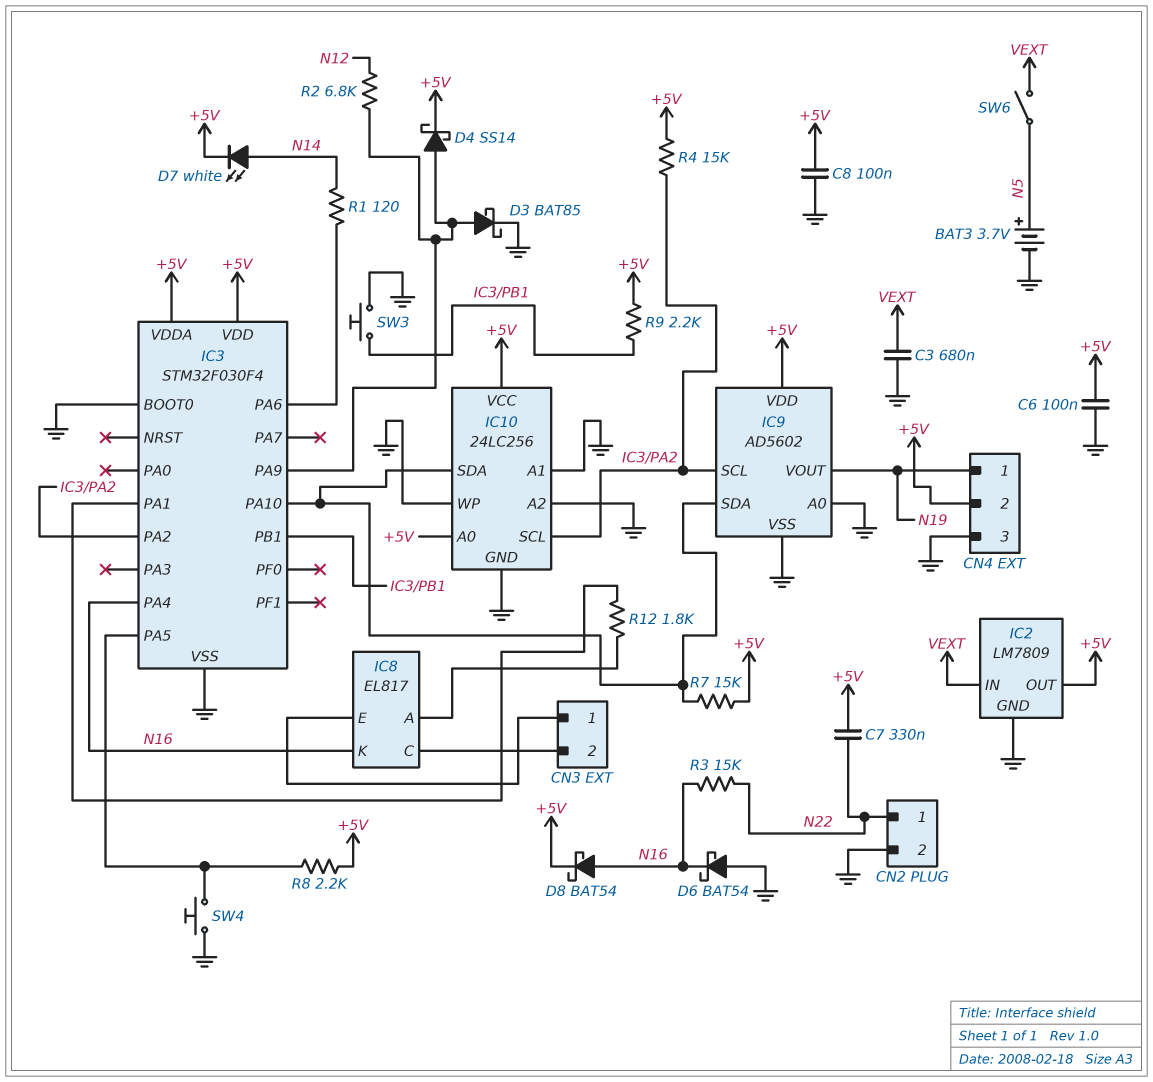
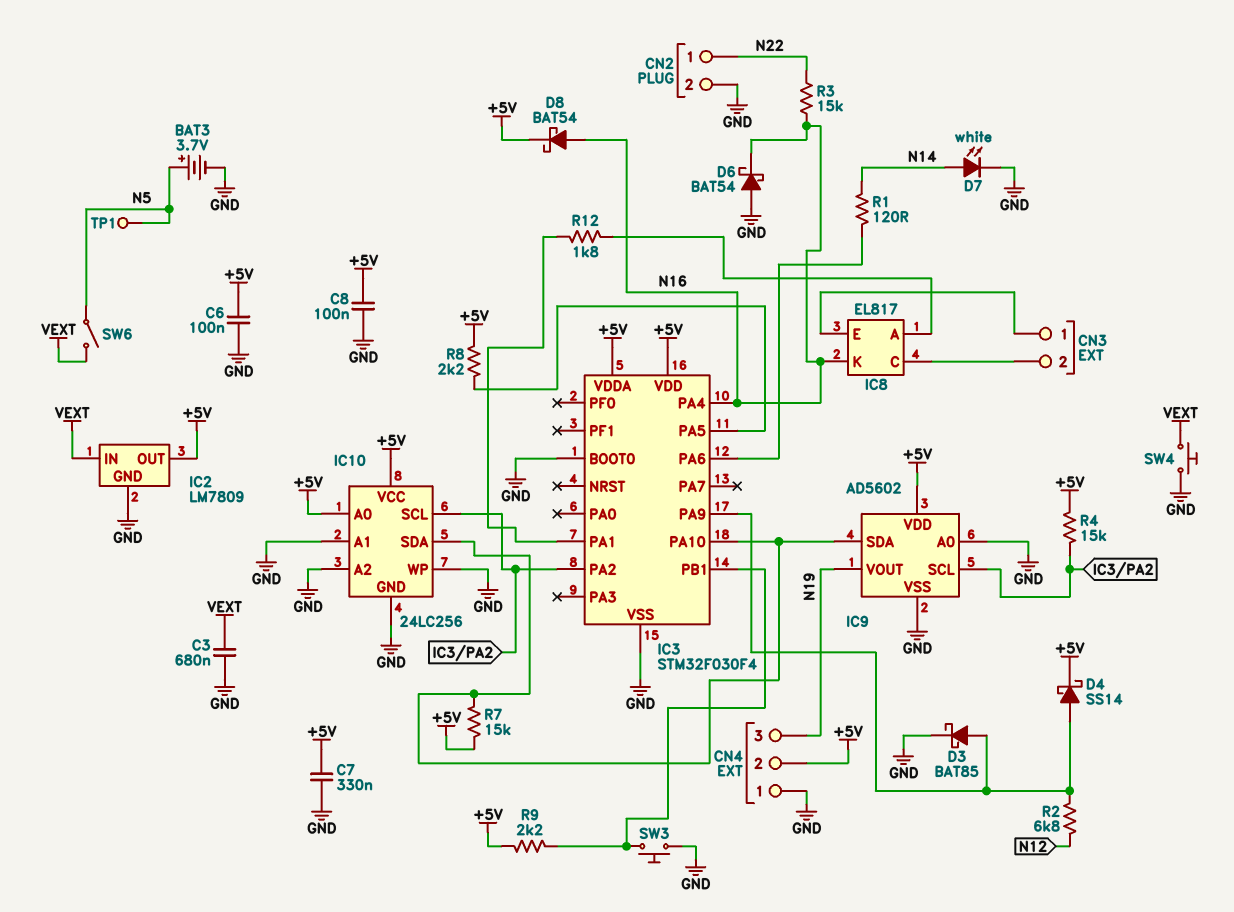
C7: 330nF (+5V, N22) -> 330nF (+5V, GND)
CN4 pin 1: N19 -> GND
CN4 pin 3: GND -> N19
D7: LED white (A N14, K +5V) -> LED white (A N14, K GND)
SW4: button (GND, IC3/PA5) -> button (GND, VEXT)
TP1: none -> test point (N5)

